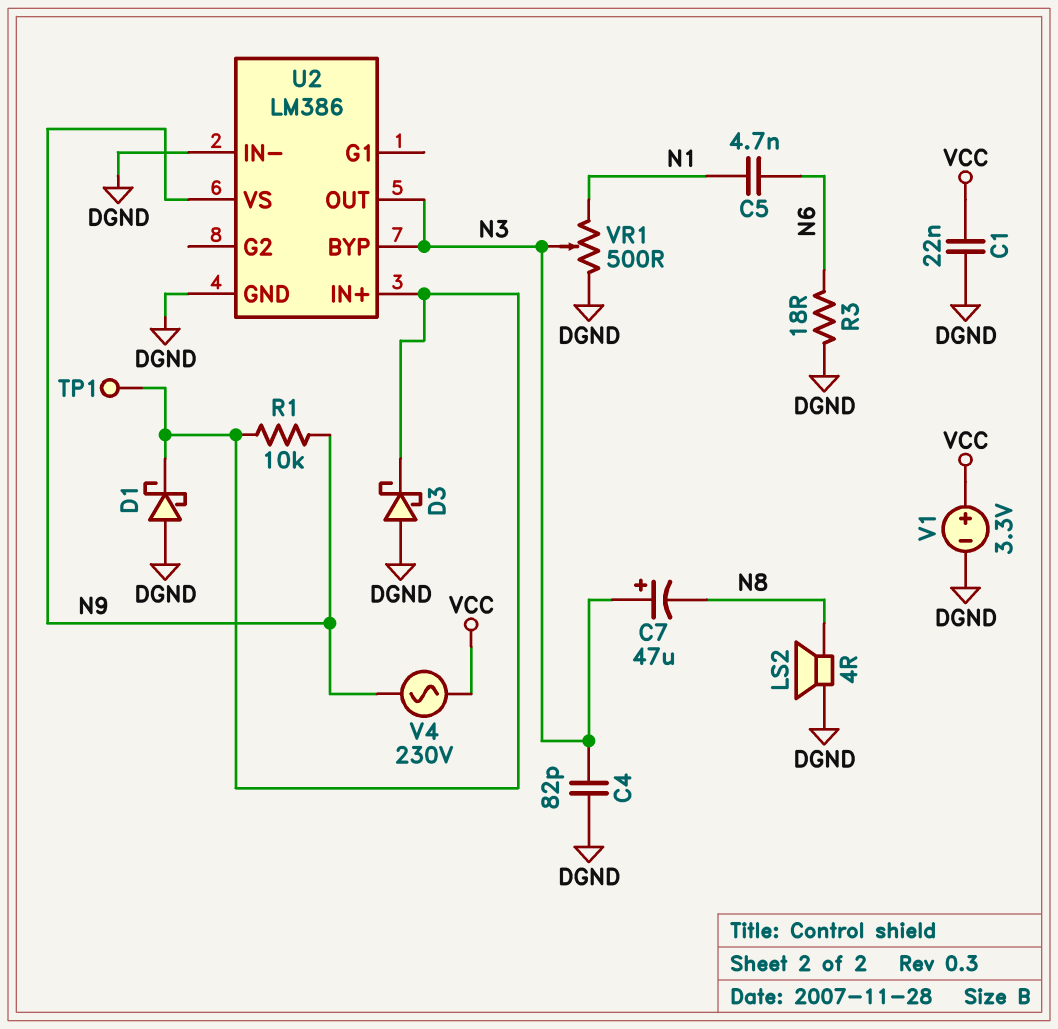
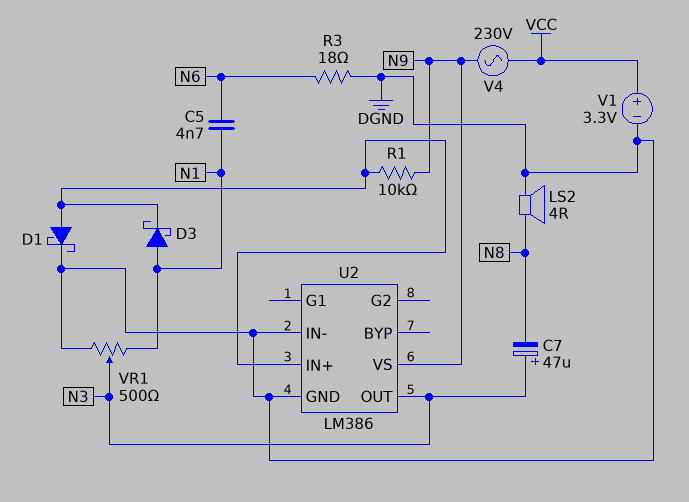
C1: 22nF (DGND, VCC) -> none
C4: 82pF (DGND, N3) -> none
D1: schottky (A DGND, K U2/IN+) -> schottky (A U2/IN+, K DGND)
D3: schottky (A DGND, K U2/IN+) -> schottky (A N1, K U2/IN+)
TP1: test point (U2/IN+) -> none
U2 pin BYP: N3 -> none

